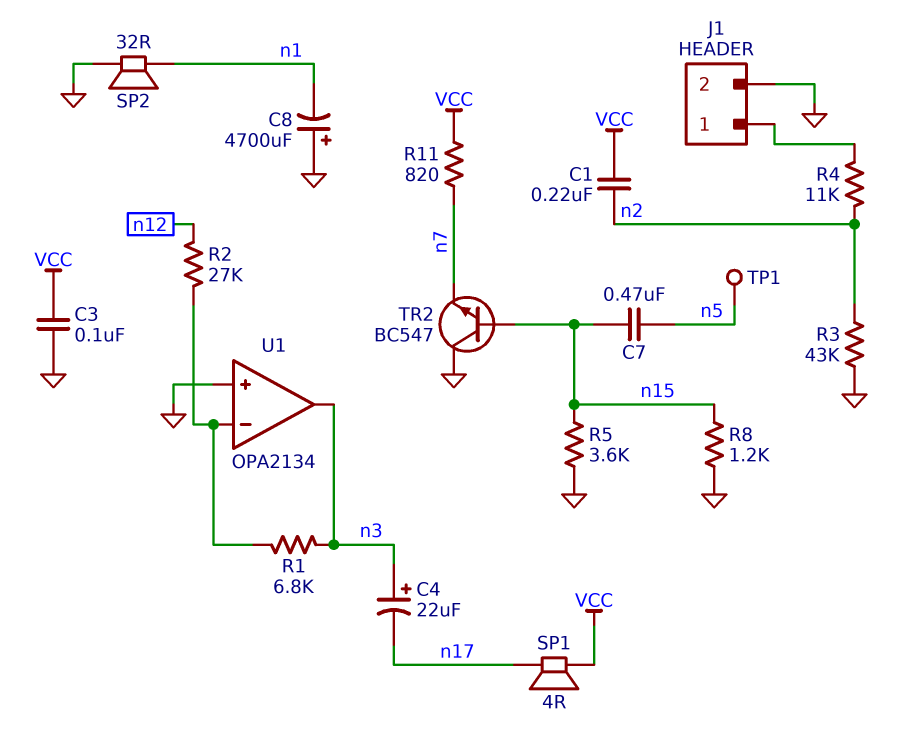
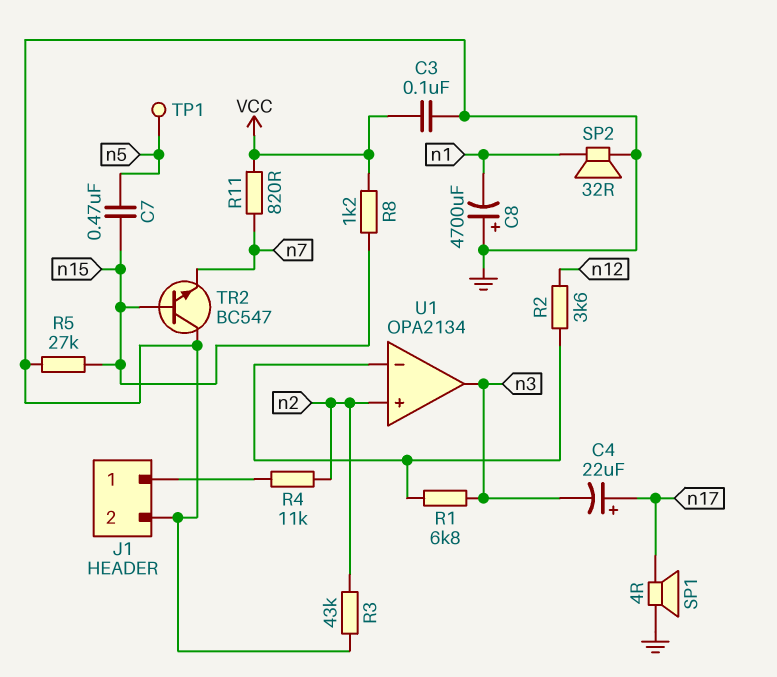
C1: 220nF (VCC, n2) -> none
C4: 22uF (plus n3, minus n17) -> 22uF (plus n17, minus n3)
R2: 27k (U1/in-, n12) -> 3.6k (U1/in-, n12)
R5: 3.6k (GND, n15) -> 27k (GND, n15)
R8: 1.2k (GND, n15) -> 1.2k (VCC, n15)
SP1: speaker 4R (VCC, n17) -> speaker 4R (GND, n17)
U1 pin in+: GND -> n2

